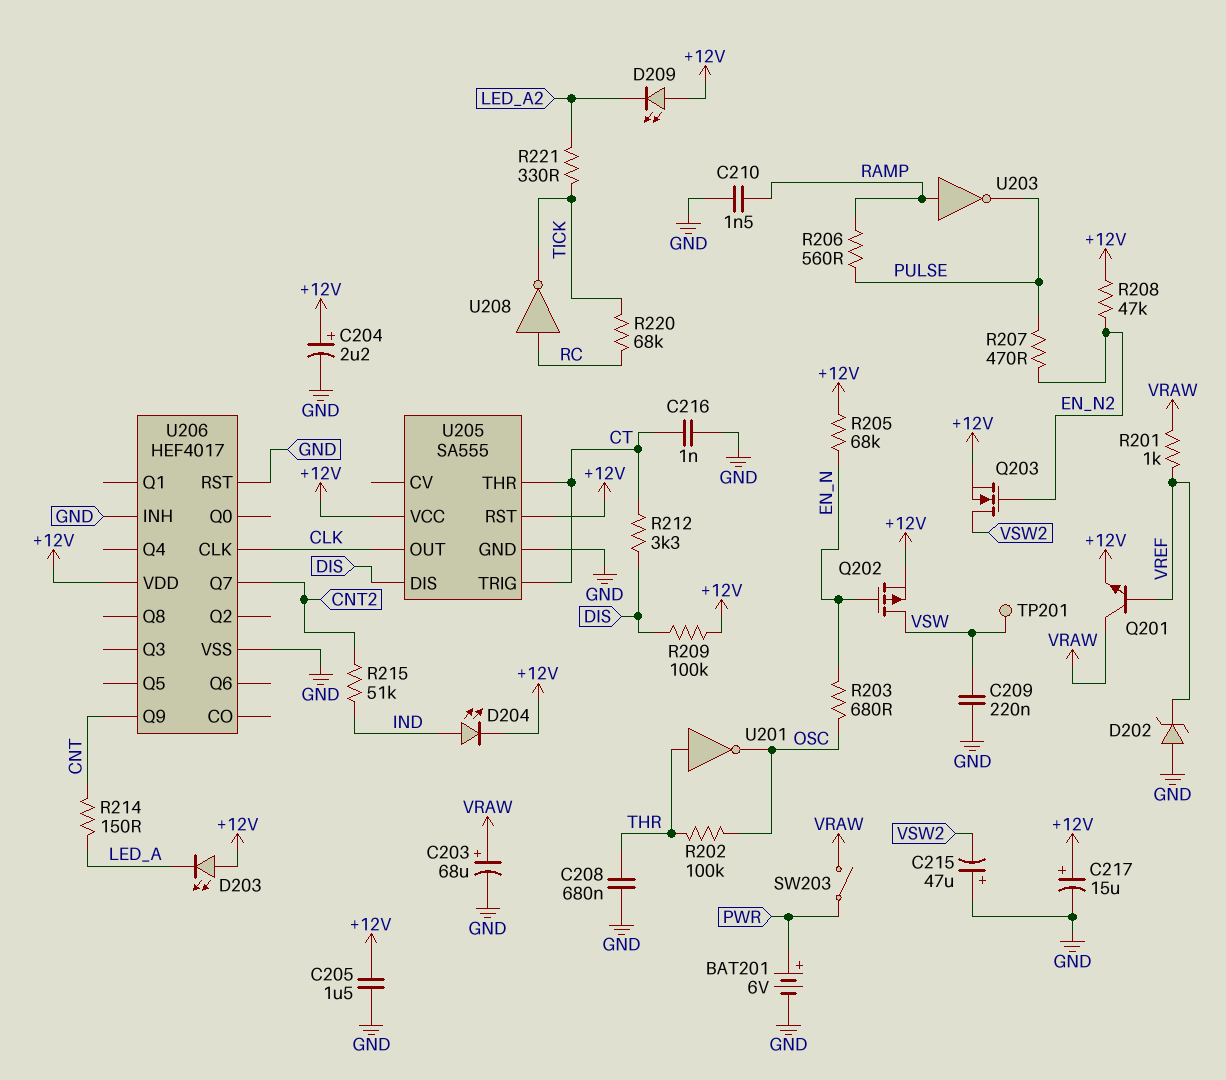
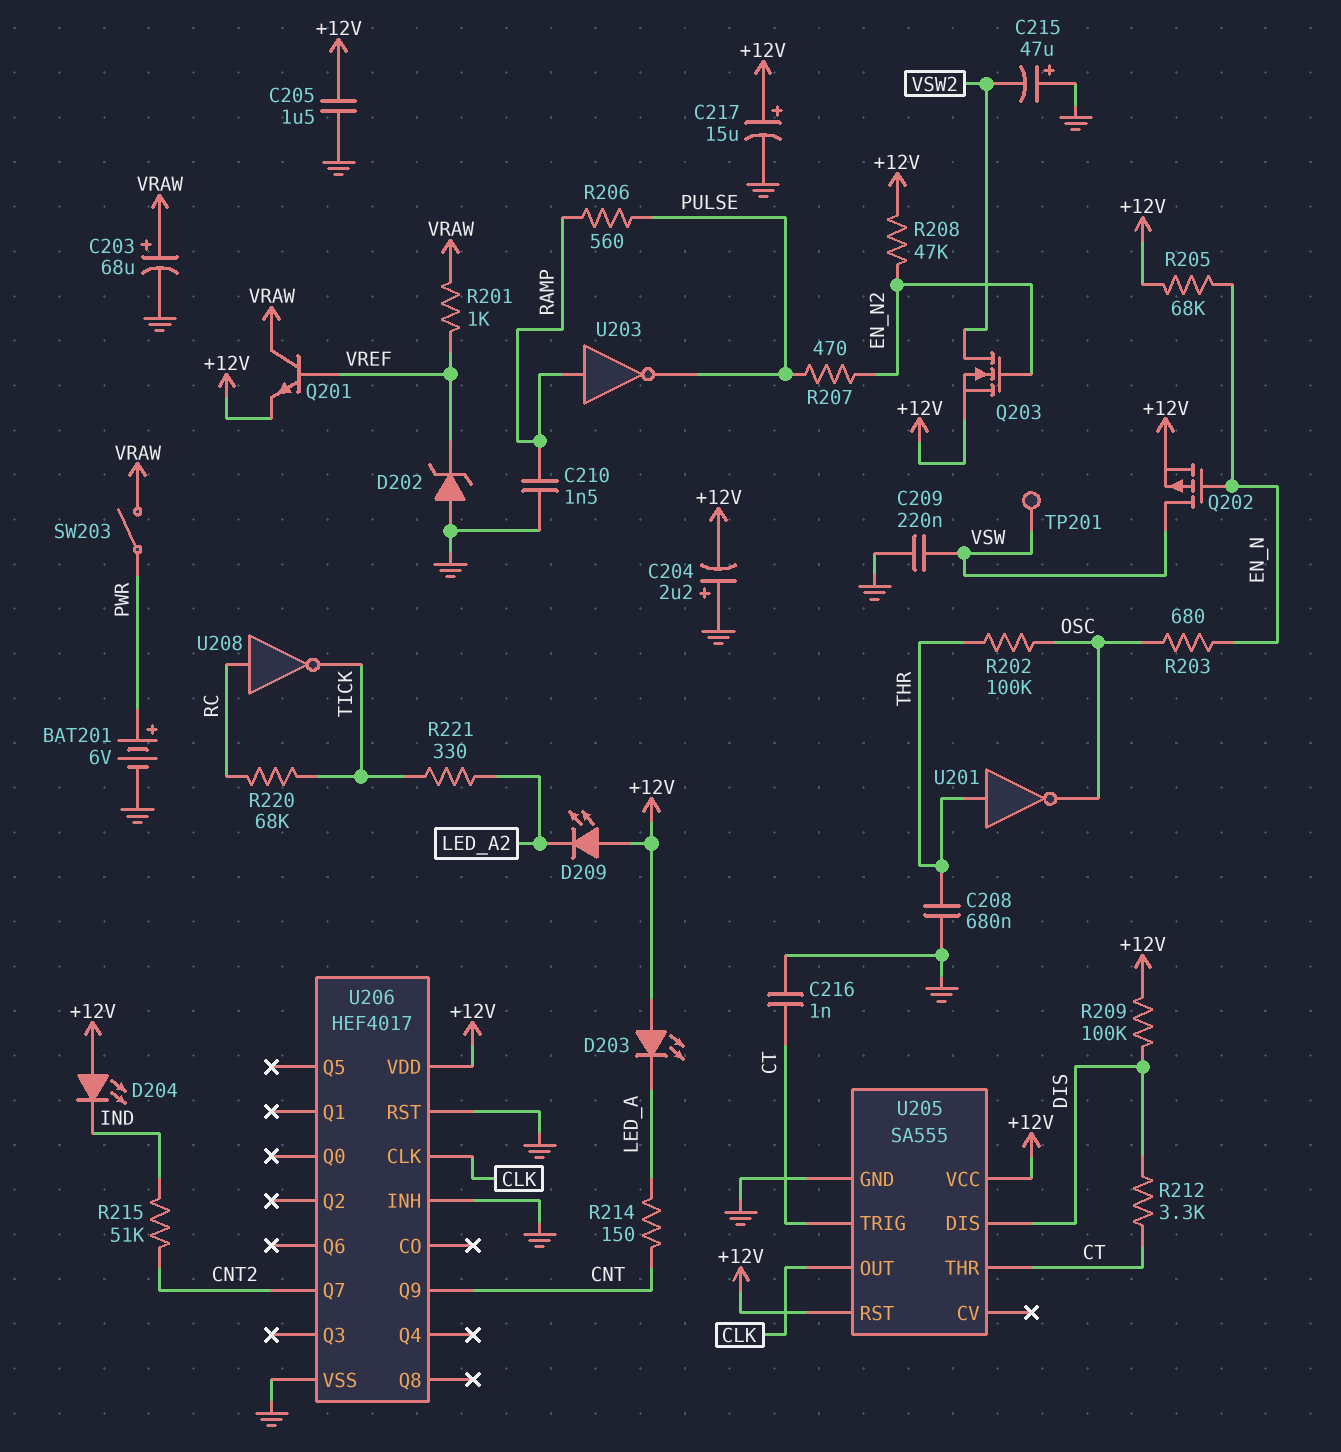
C204: 2.2uF (plus +12V, minus GND) -> 2.2uF (plus GND, minus +12V)
D204: LED (A IND, K +12V) -> LED (A +12V, K IND)

